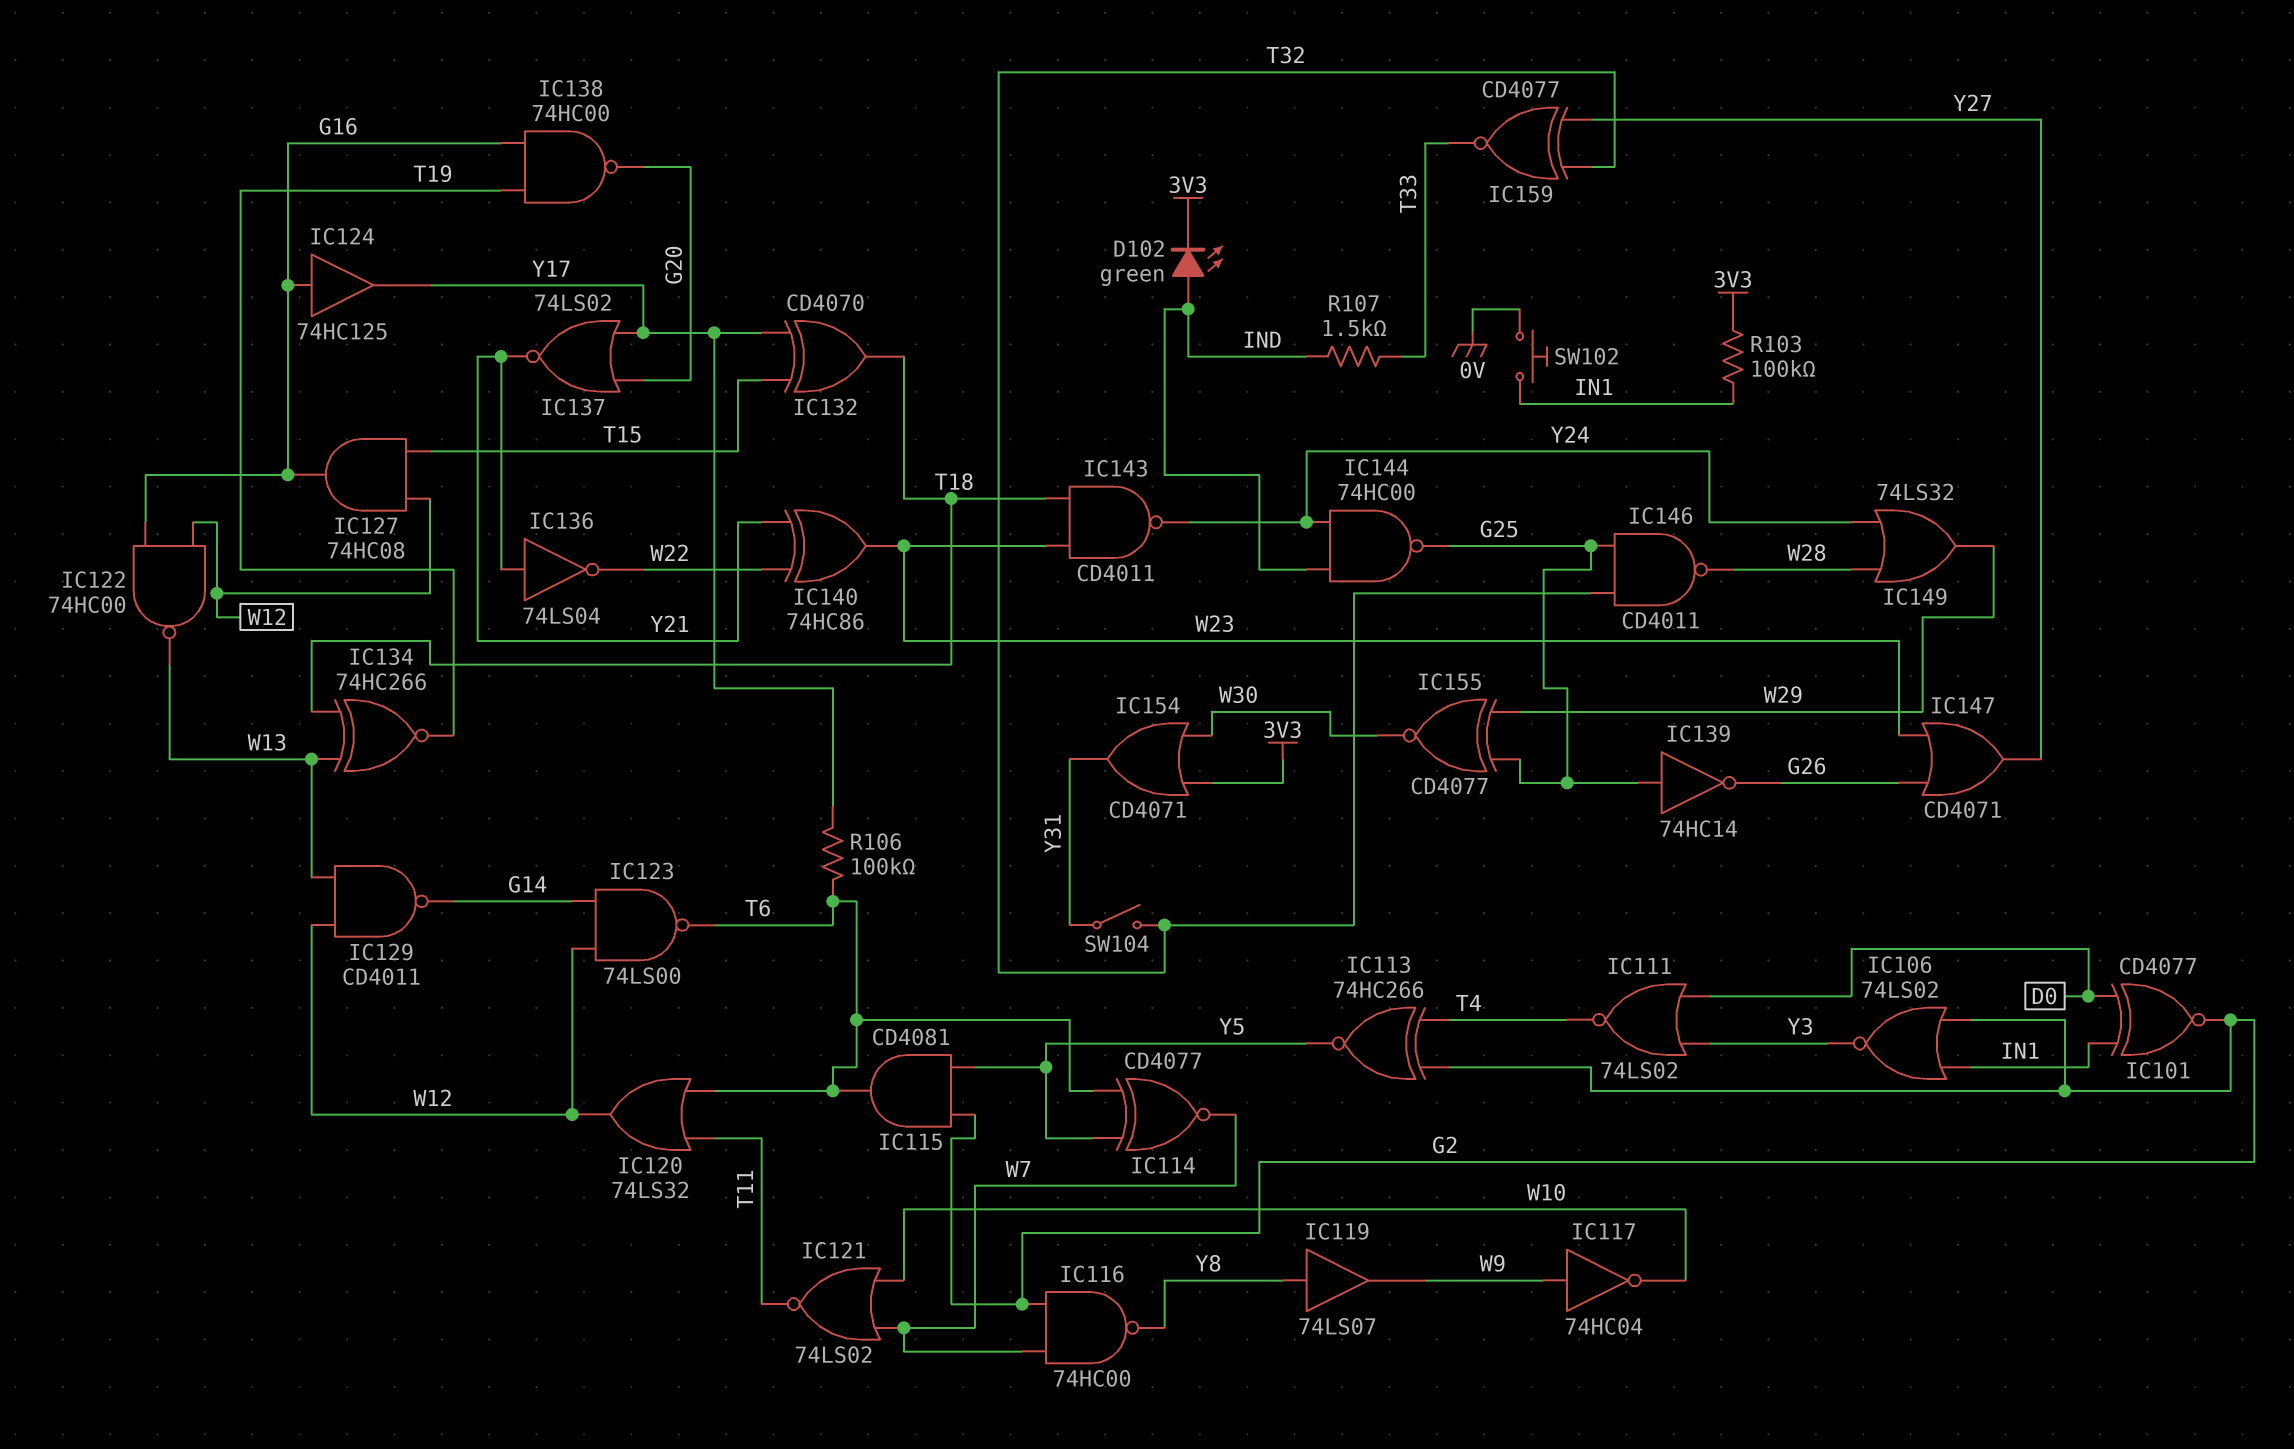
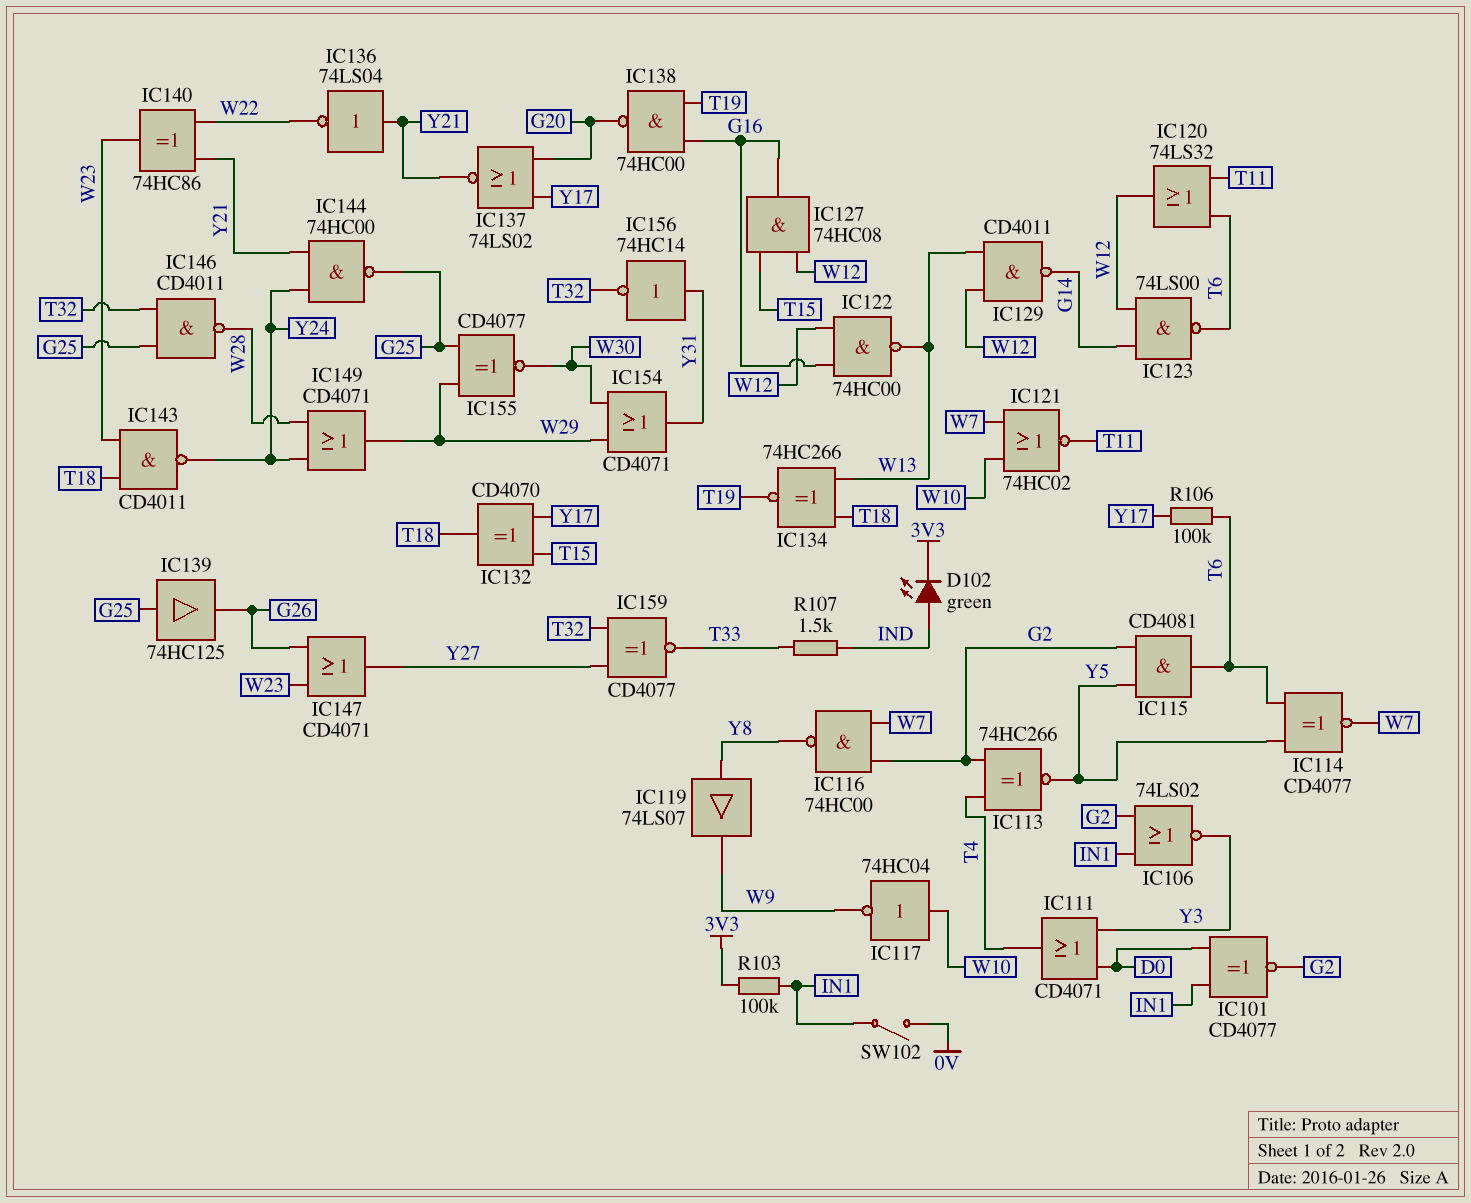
IC111: NOR 74LS02 (in D0, in Y3, out T4) -> OR CD4071 (in D0, in Y3, out T4)
IC117: NOT 74HC04 (in W9, out W10) -> NOT 74HC04 (in W10, out W9)
IC121: NOR 74LS02 (in W7, in W10, out T11) -> NOR 74HC02 (in W7, in W10, out T11)
IC124: buffer 74HC125 (in G16, out Y17) -> none
IC139: NOT 74HC14 (in G25, out G26) -> buffer 74HC125 (in G25, out G26)
IC144: NAND 74HC00 (in IND, in Y24, out G25) -> NAND 74HC00 (in Y21, in Y24, out G25)
IC149: OR 74LS32 (in W28, in Y24, out W29) -> OR CD4071 (in W28, in Y24, out W29)
IC154: OR CD4071 (in 3V3, in W30, out Y31) -> OR CD4071 (in W29, in W30, out Y31)
IC156: none -> NOT 74HC14 (in Y31, out T32)
SW102: button (0V, IN1) -> switch (0V, IN1)
SW104: switch (T32, Y31) -> none

